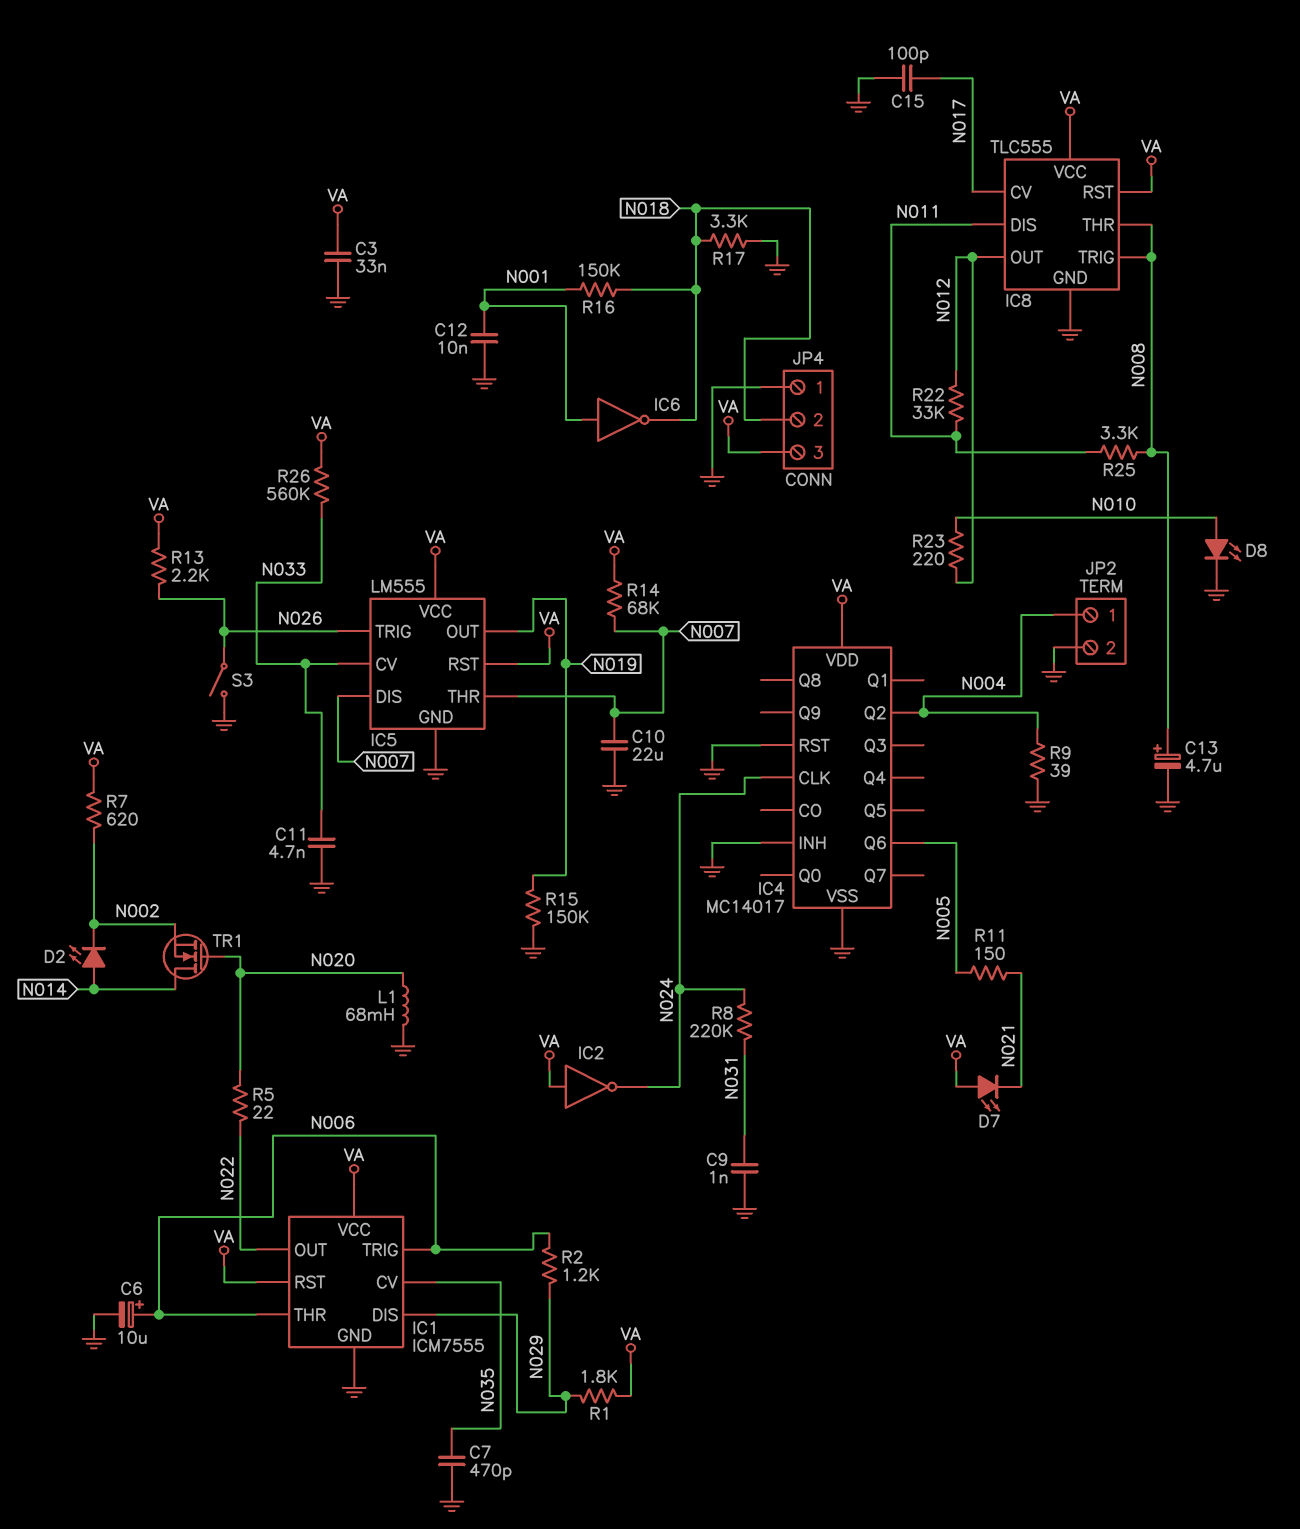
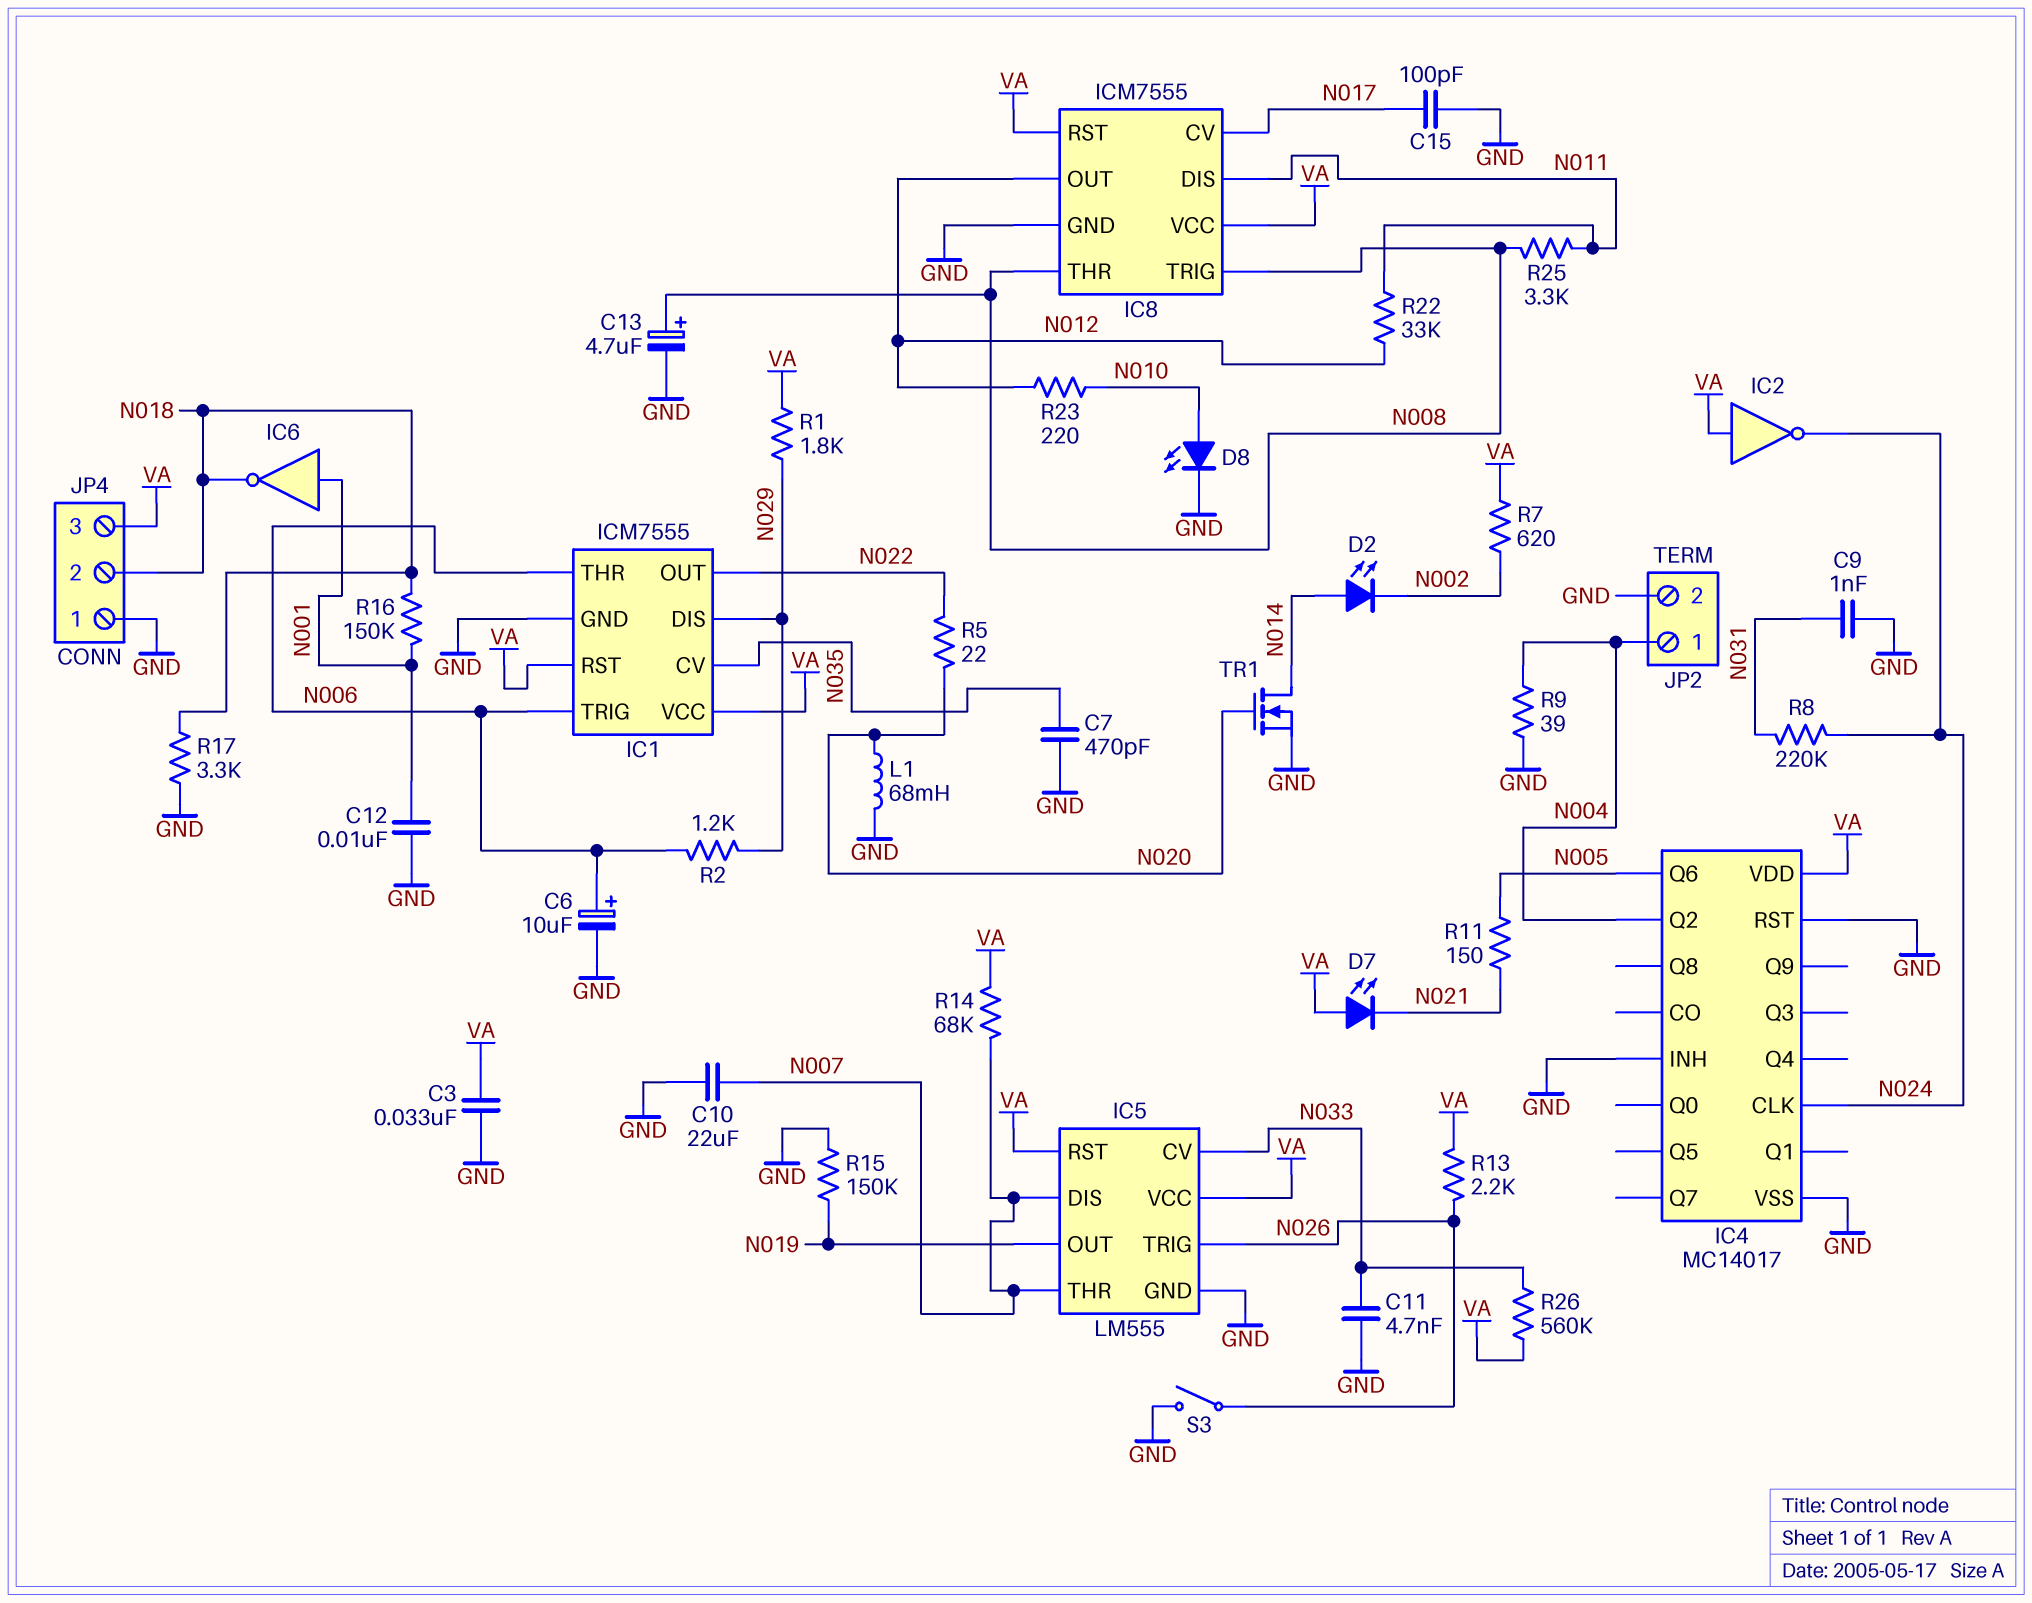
IC8: TLC555 -> ICM7555
TR1: NMOS (G N020, D N014, S N002) -> NMOS (G N020, D N014, S GND)

